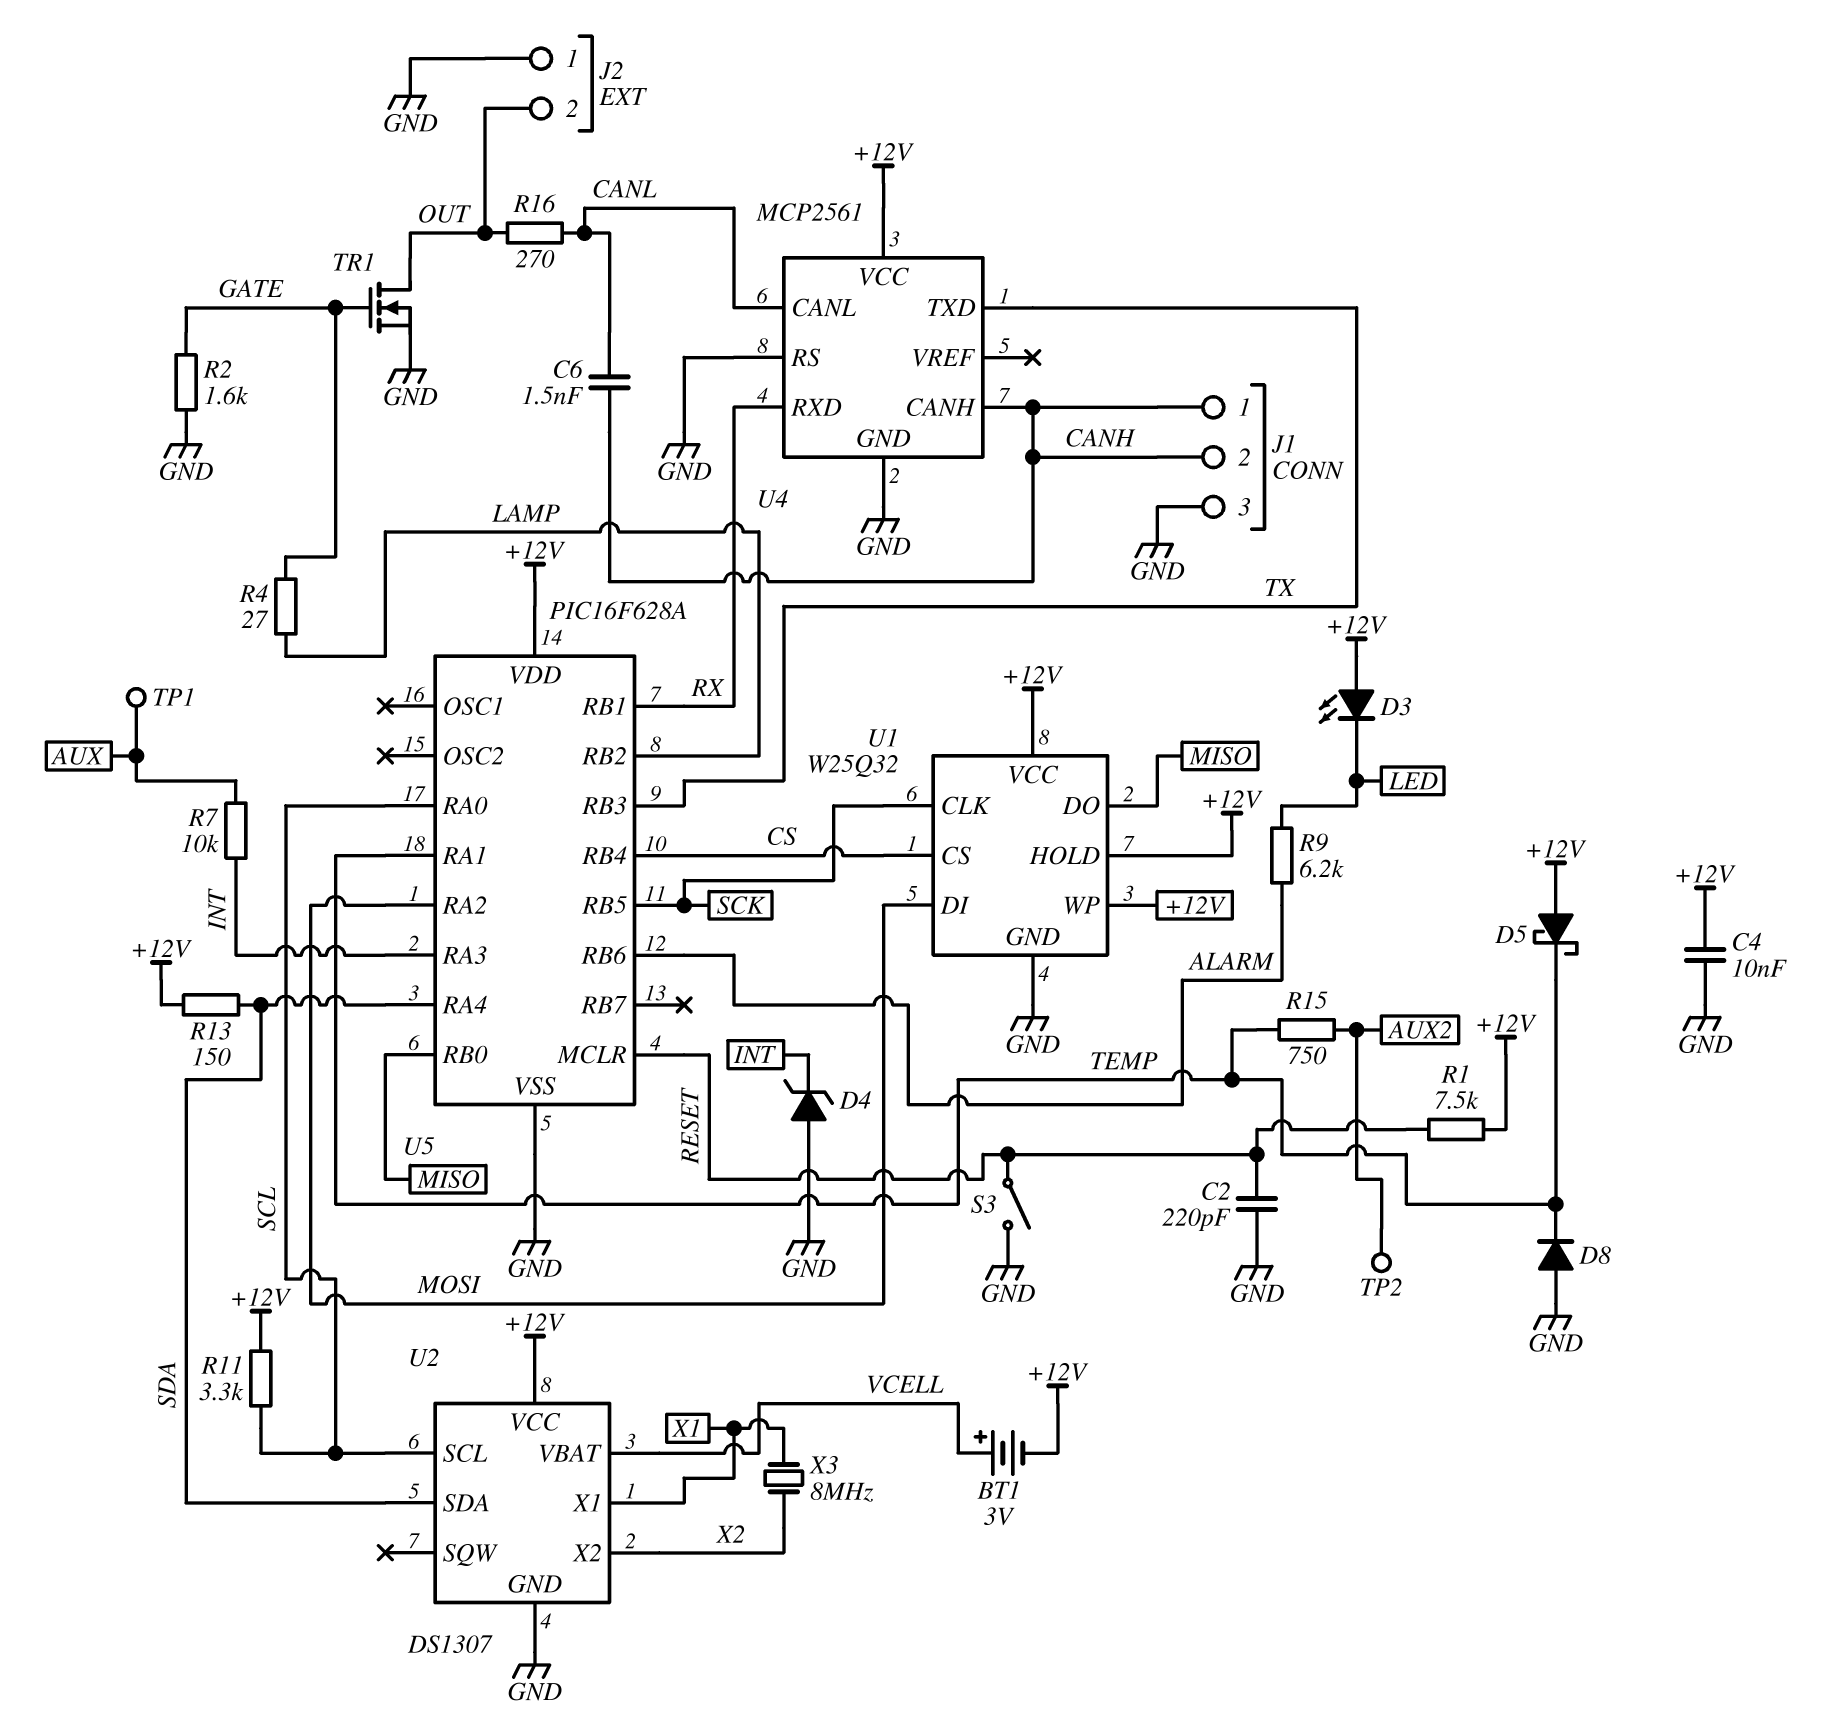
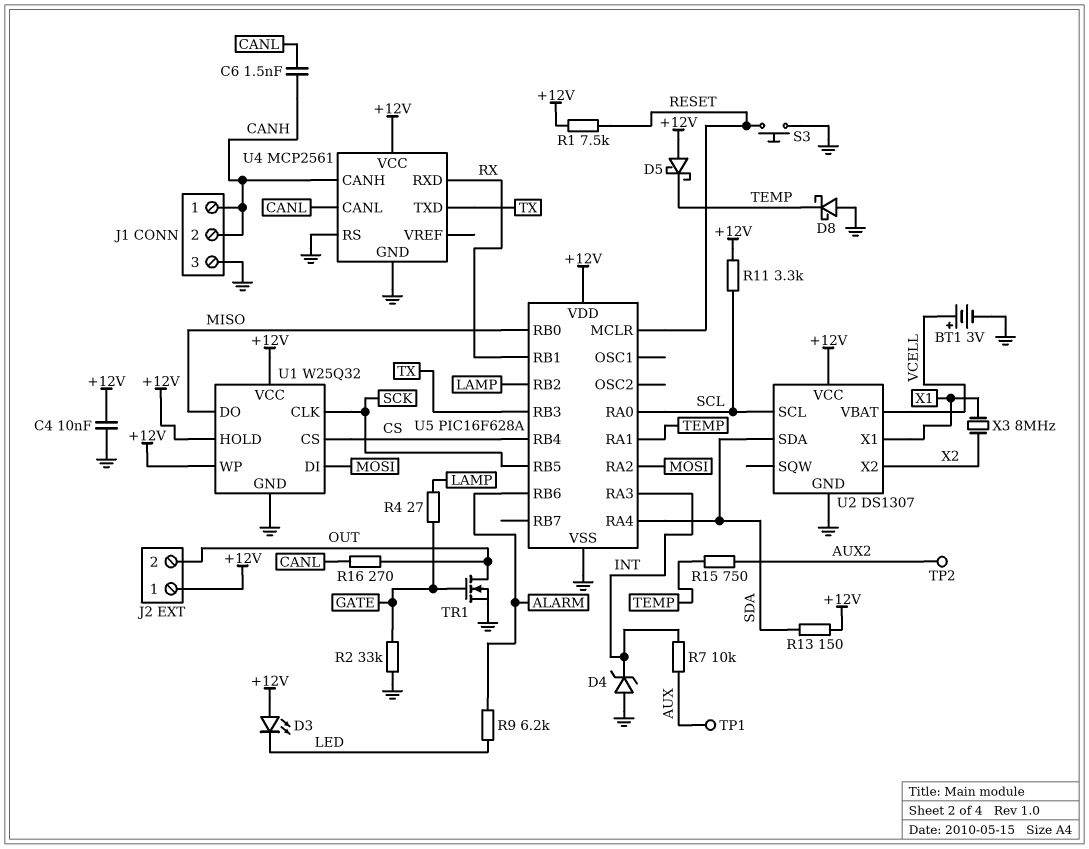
BT1: 3V (plus VCELL, minus +12V) -> 3V (plus VCELL, minus GND)
C2: 220pF (GND, RESET) -> none
D8: diode (A GND, K TEMP) -> schottky (A GND, K TEMP)
J2 pin 1: GND -> +12V
R2: 1.6k (GATE, GND) -> 33k (GATE, GND)
S3: switch (GND, RESET) -> button (GND, RESET)

